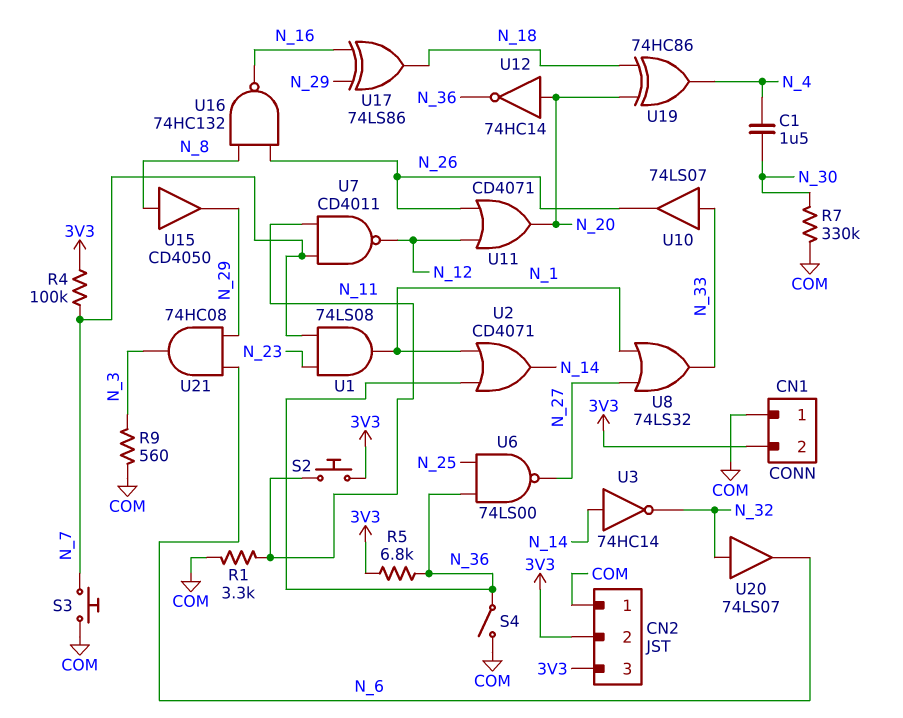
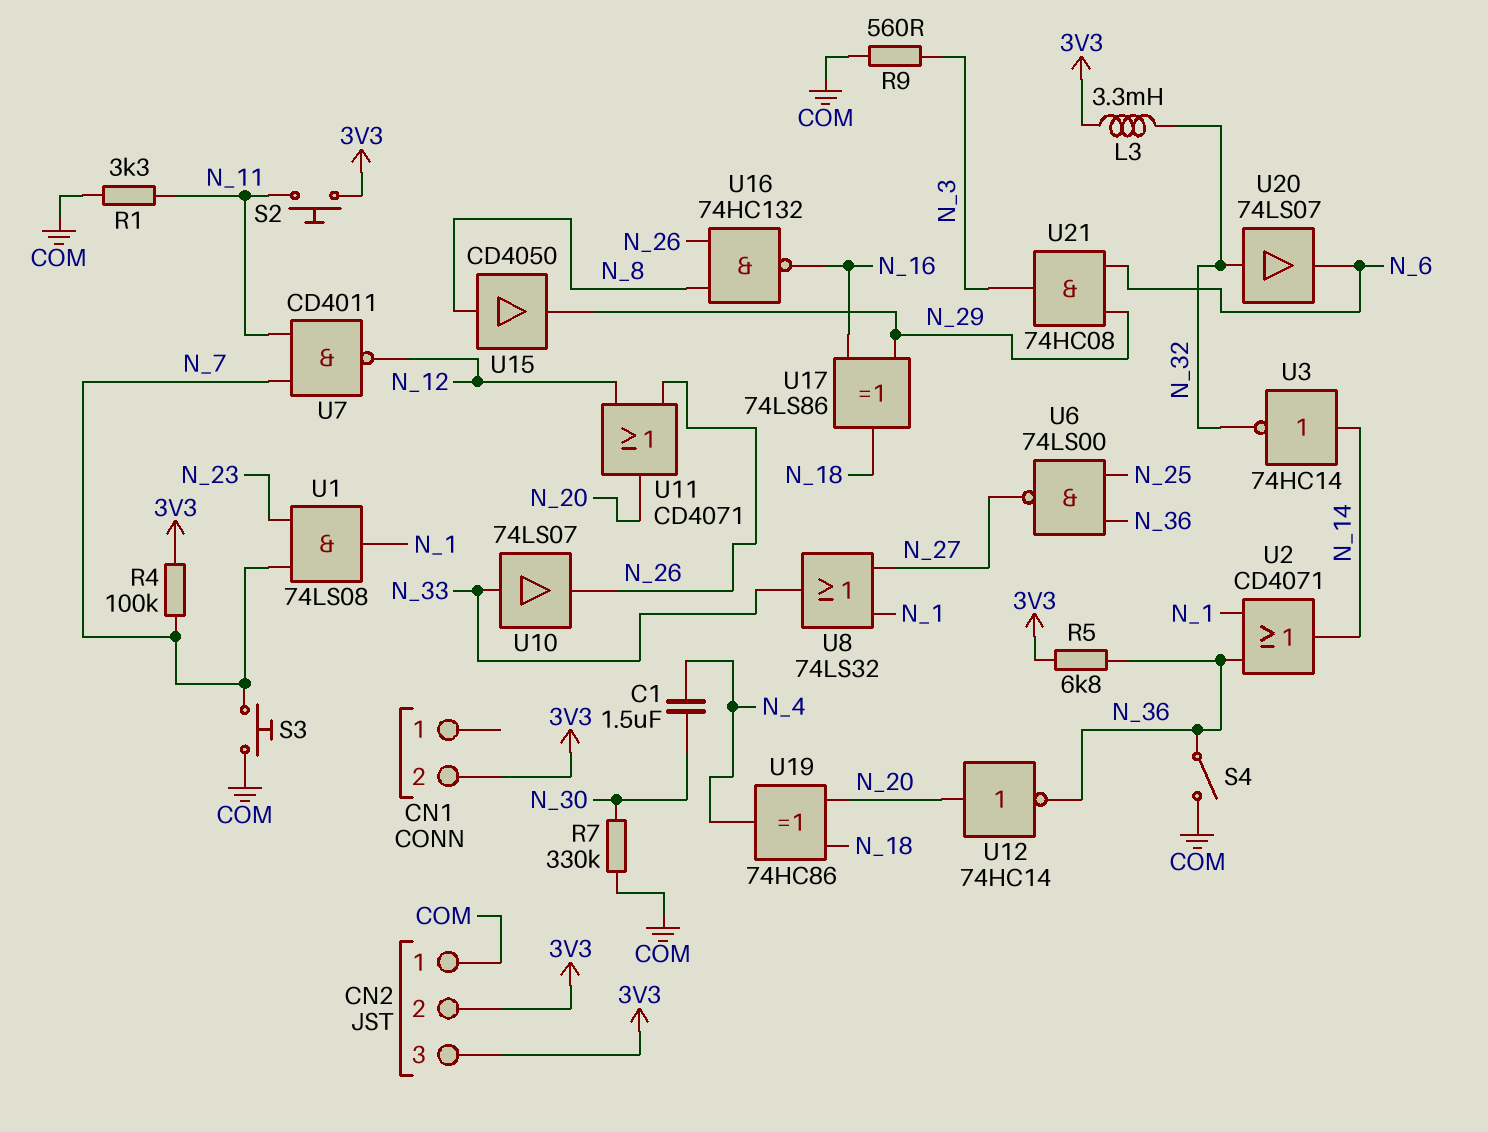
CN1 pin 1: COM -> none
L3: none -> 3.3mH (3V3, N_32)

